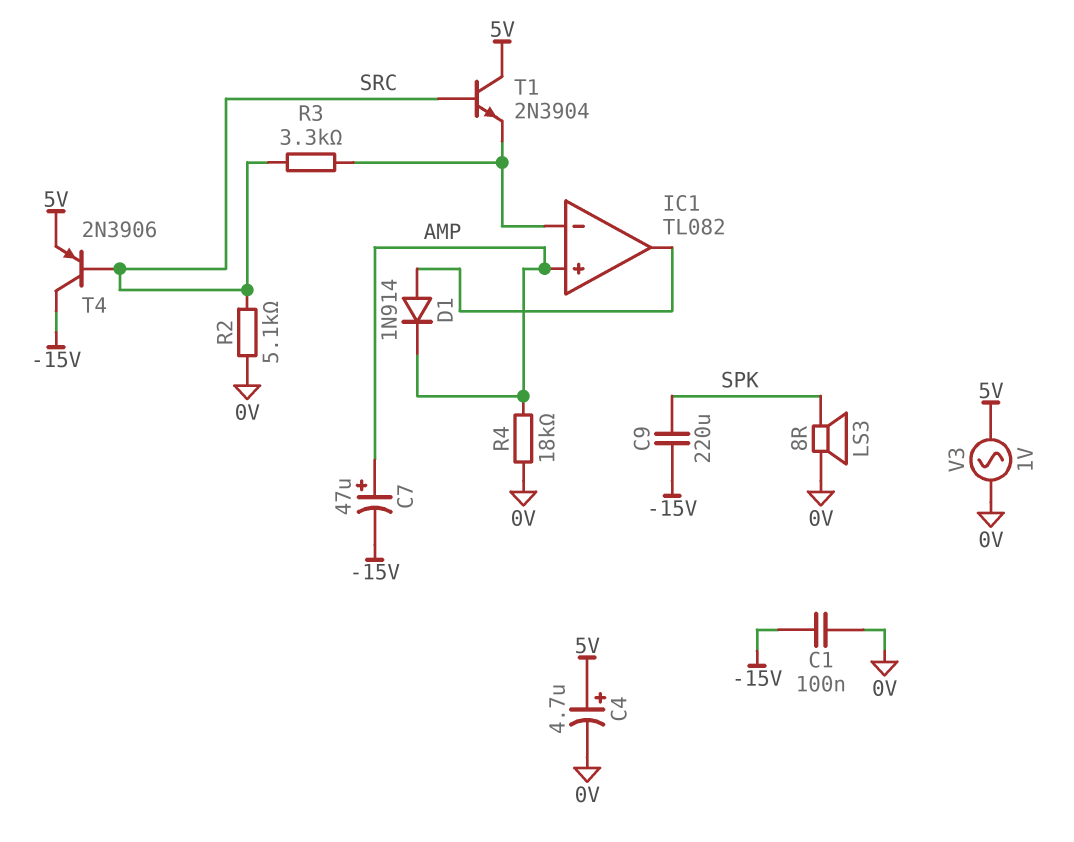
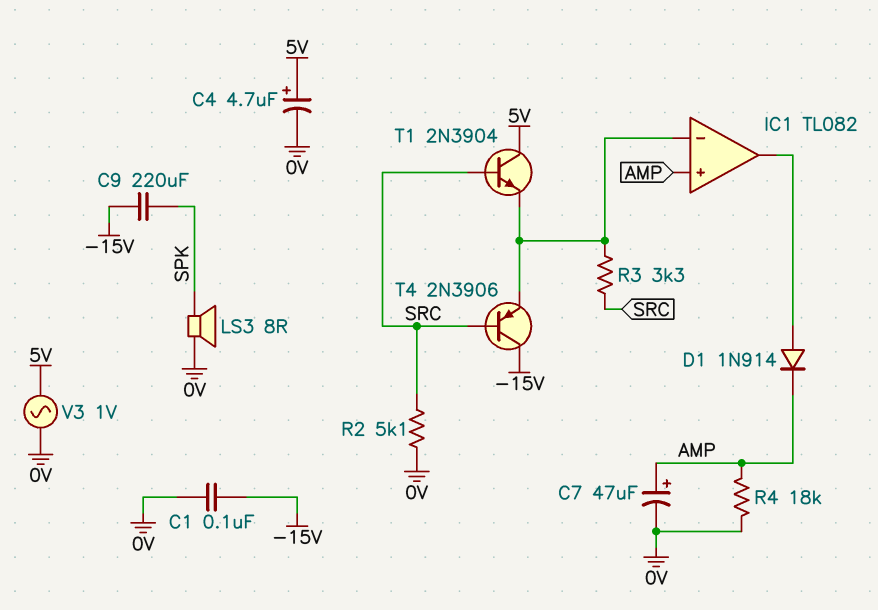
C7: 47uF (plus AMP, minus -15V) -> 47uF (plus AMP, minus 0V)
T4: PNP 2N3906 (B SRC, C -15V, E 5V) -> PNP 2N3906 (B SRC, C -15V, E IC1/in-)

